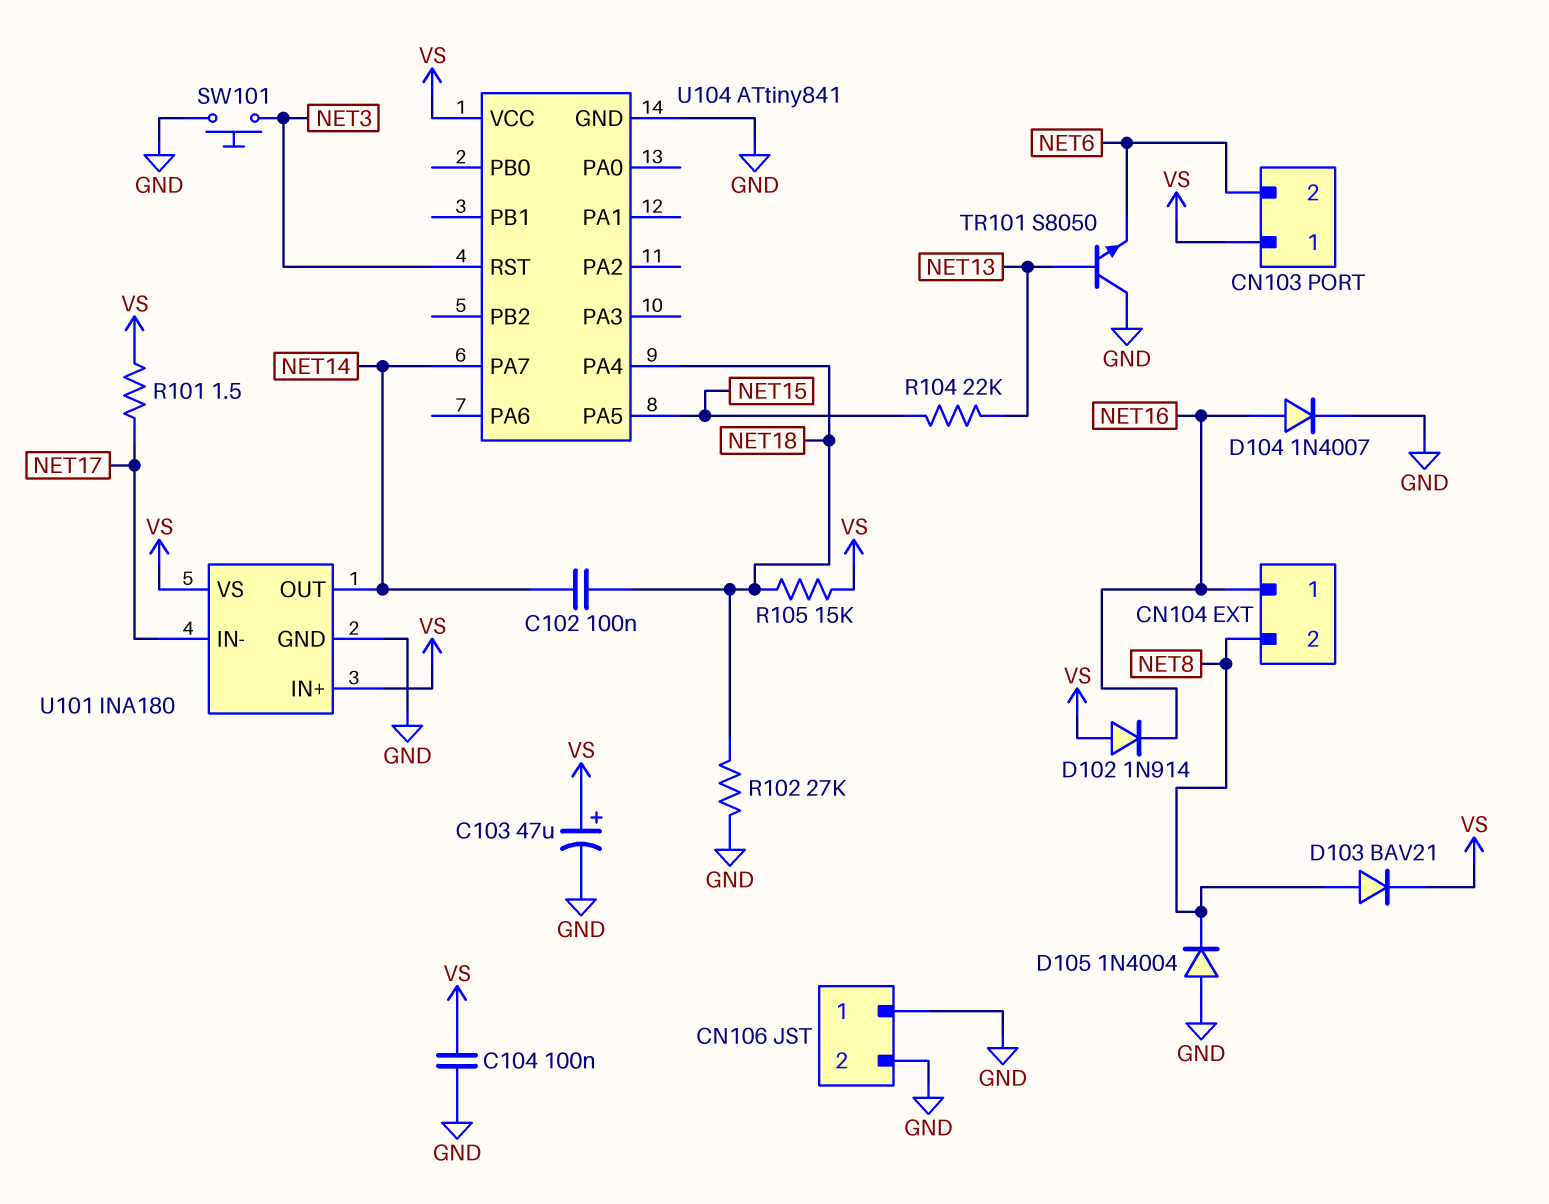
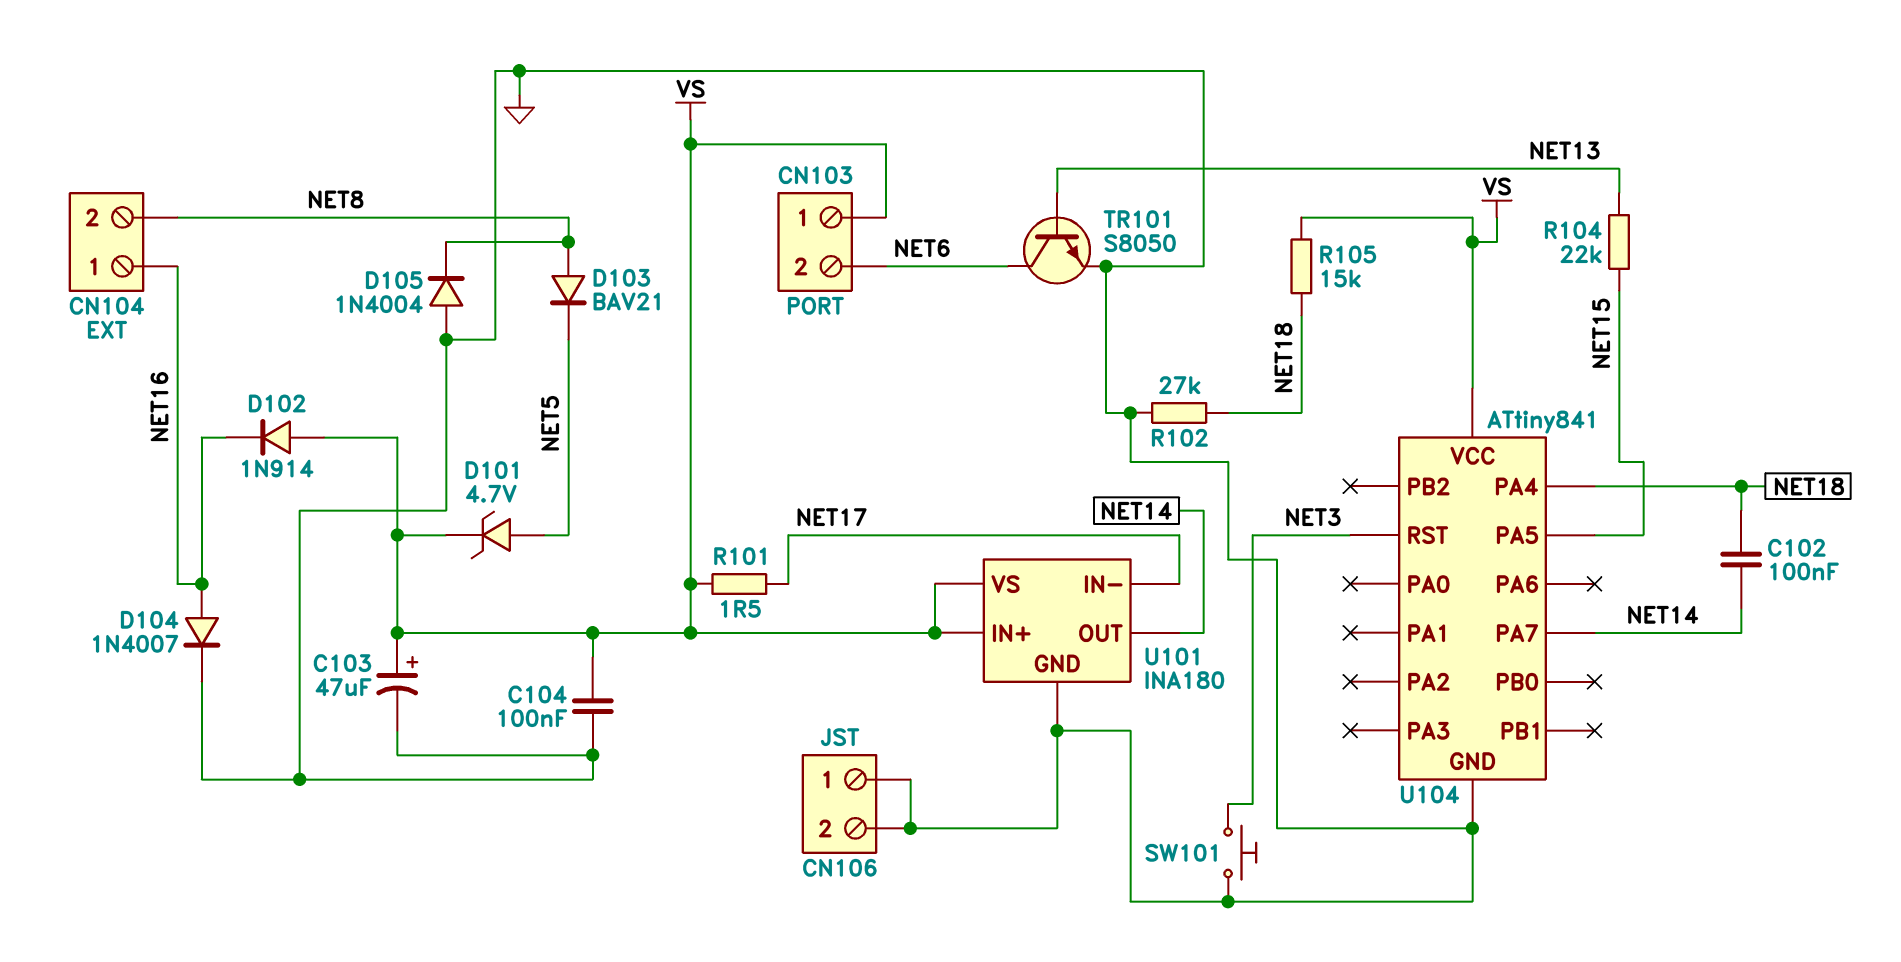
D101: none -> zener 4.7V (A NET5, K VS)
D103: diode BAV21 (A NET8, K VS) -> diode BAV21 (A NET8, K NET5)
TR101: NPN S8050 (B NET13, C GND, E NET6) -> NPN S8050 (B NET13, C NET6, E GND)

